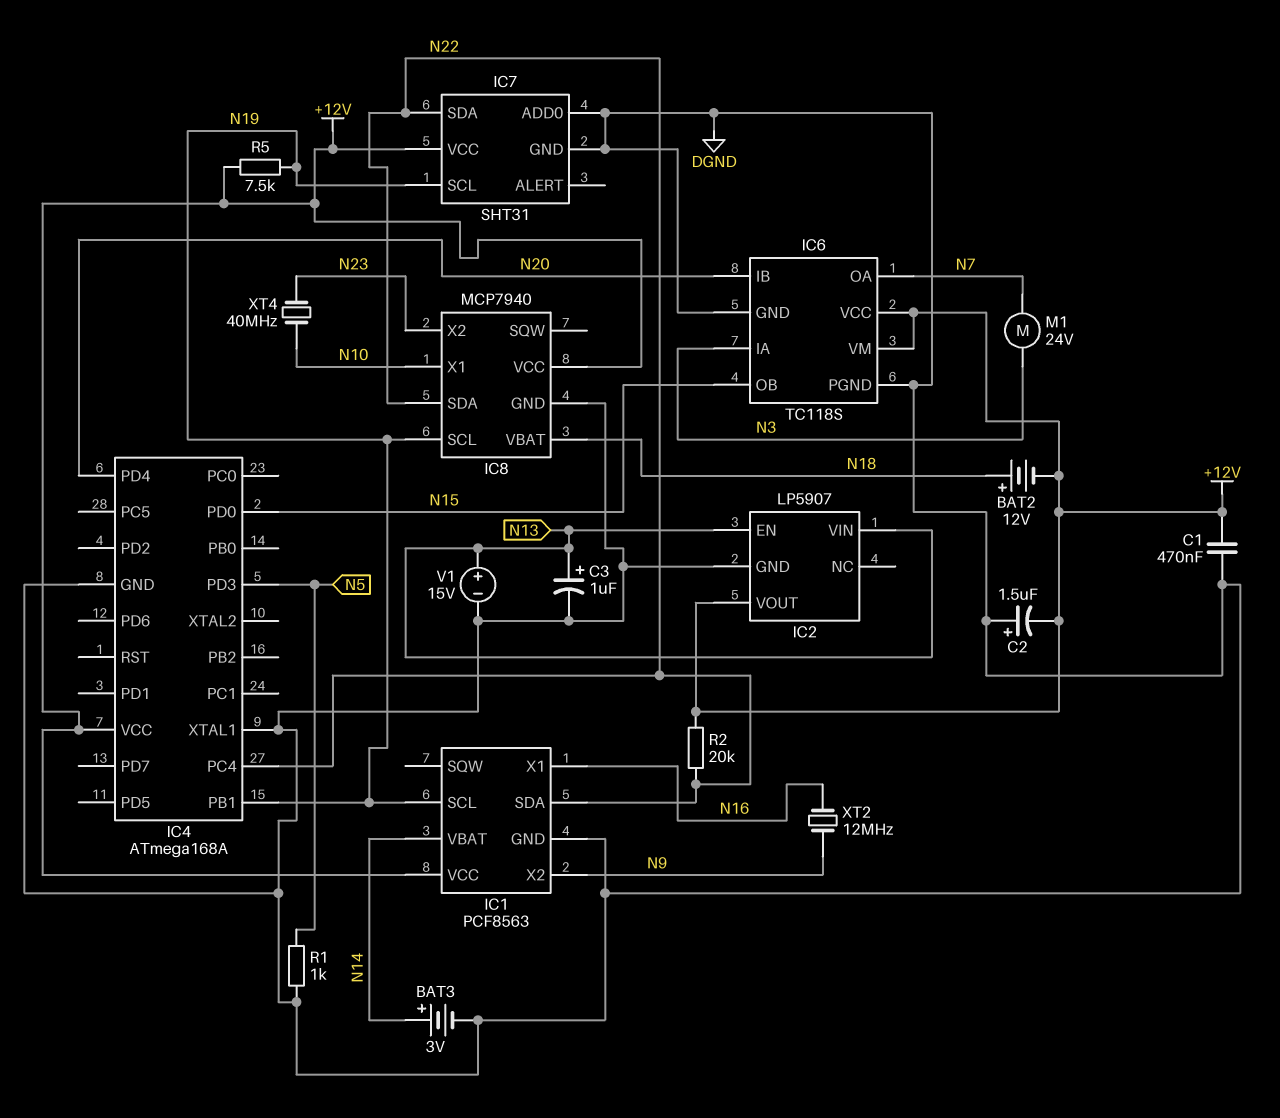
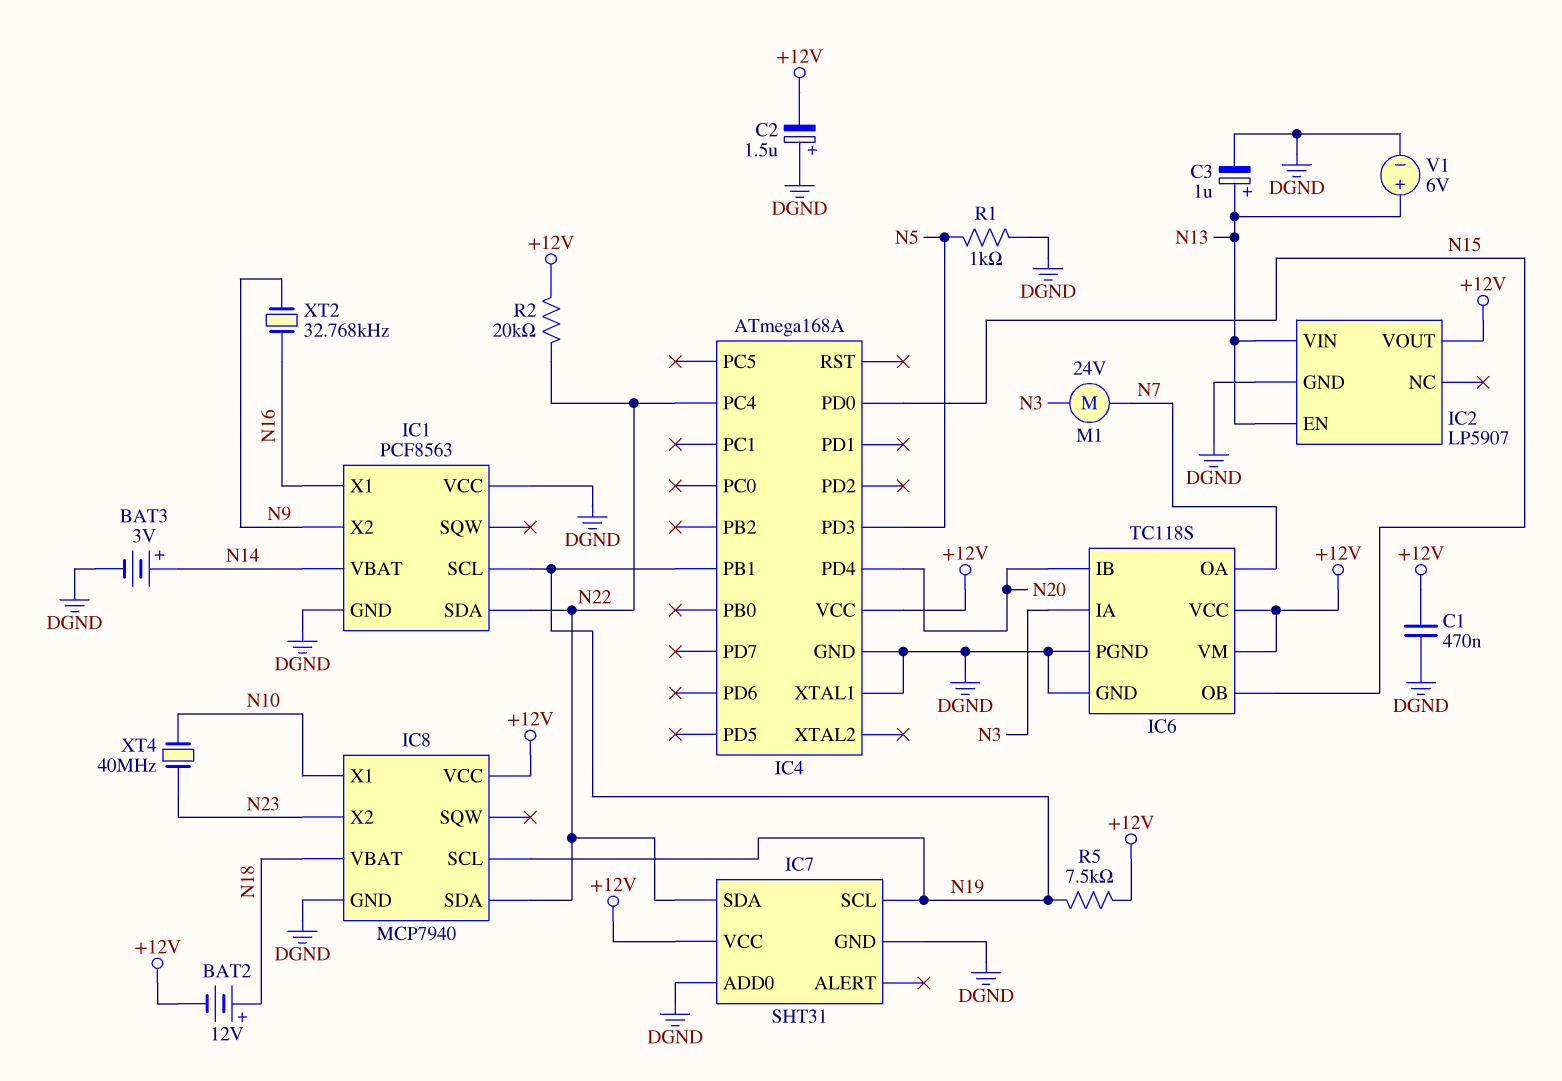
IC1 pin VCC: +12V -> DGND
V1: 15V (plus N13, minus DGND) -> 6V (plus N13, minus DGND)
XT2: 12MHz (N9, N16) -> 32.768kHz (N9, N16)

